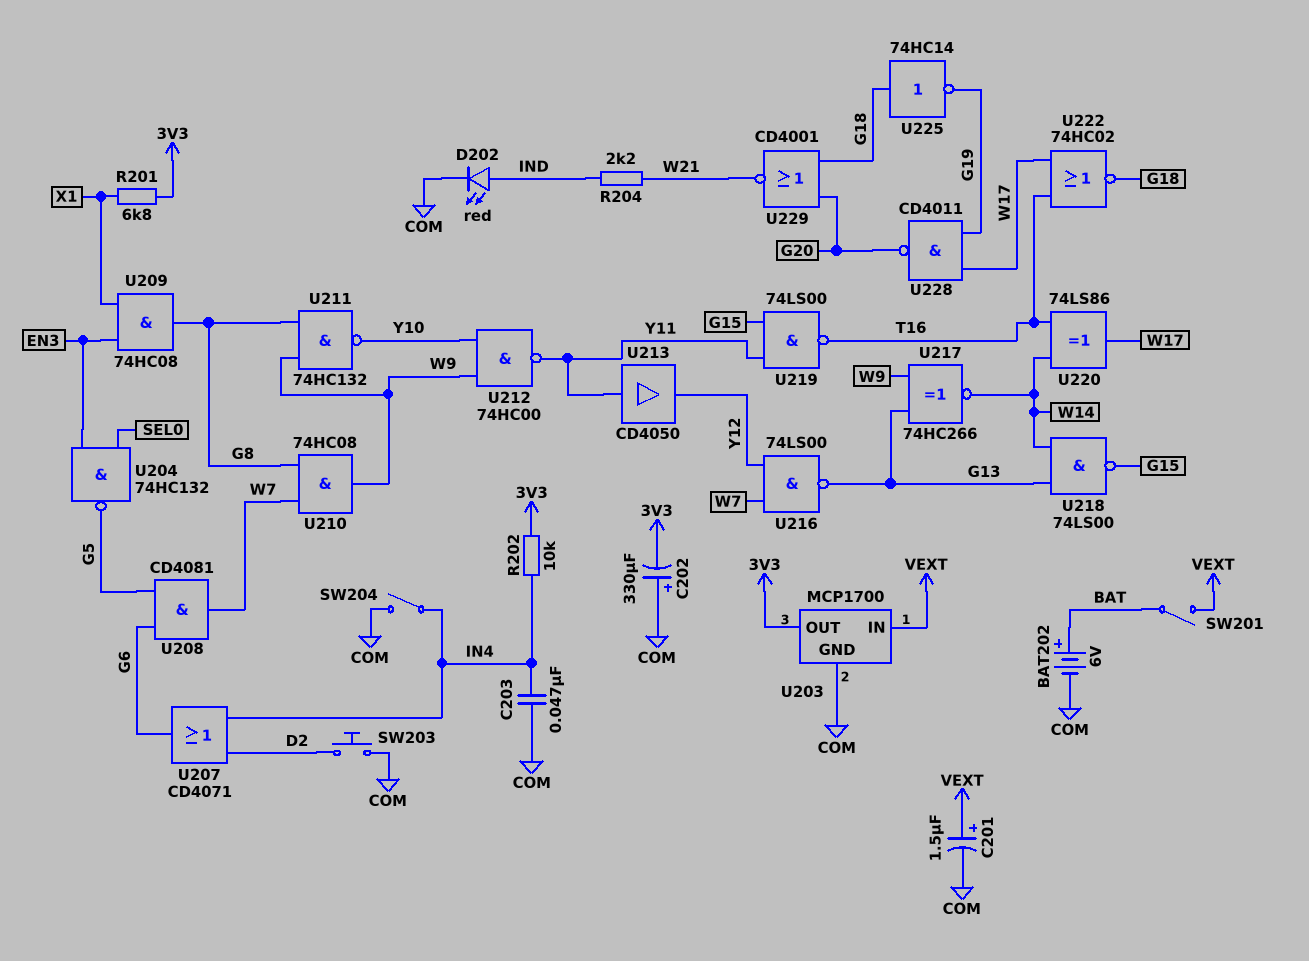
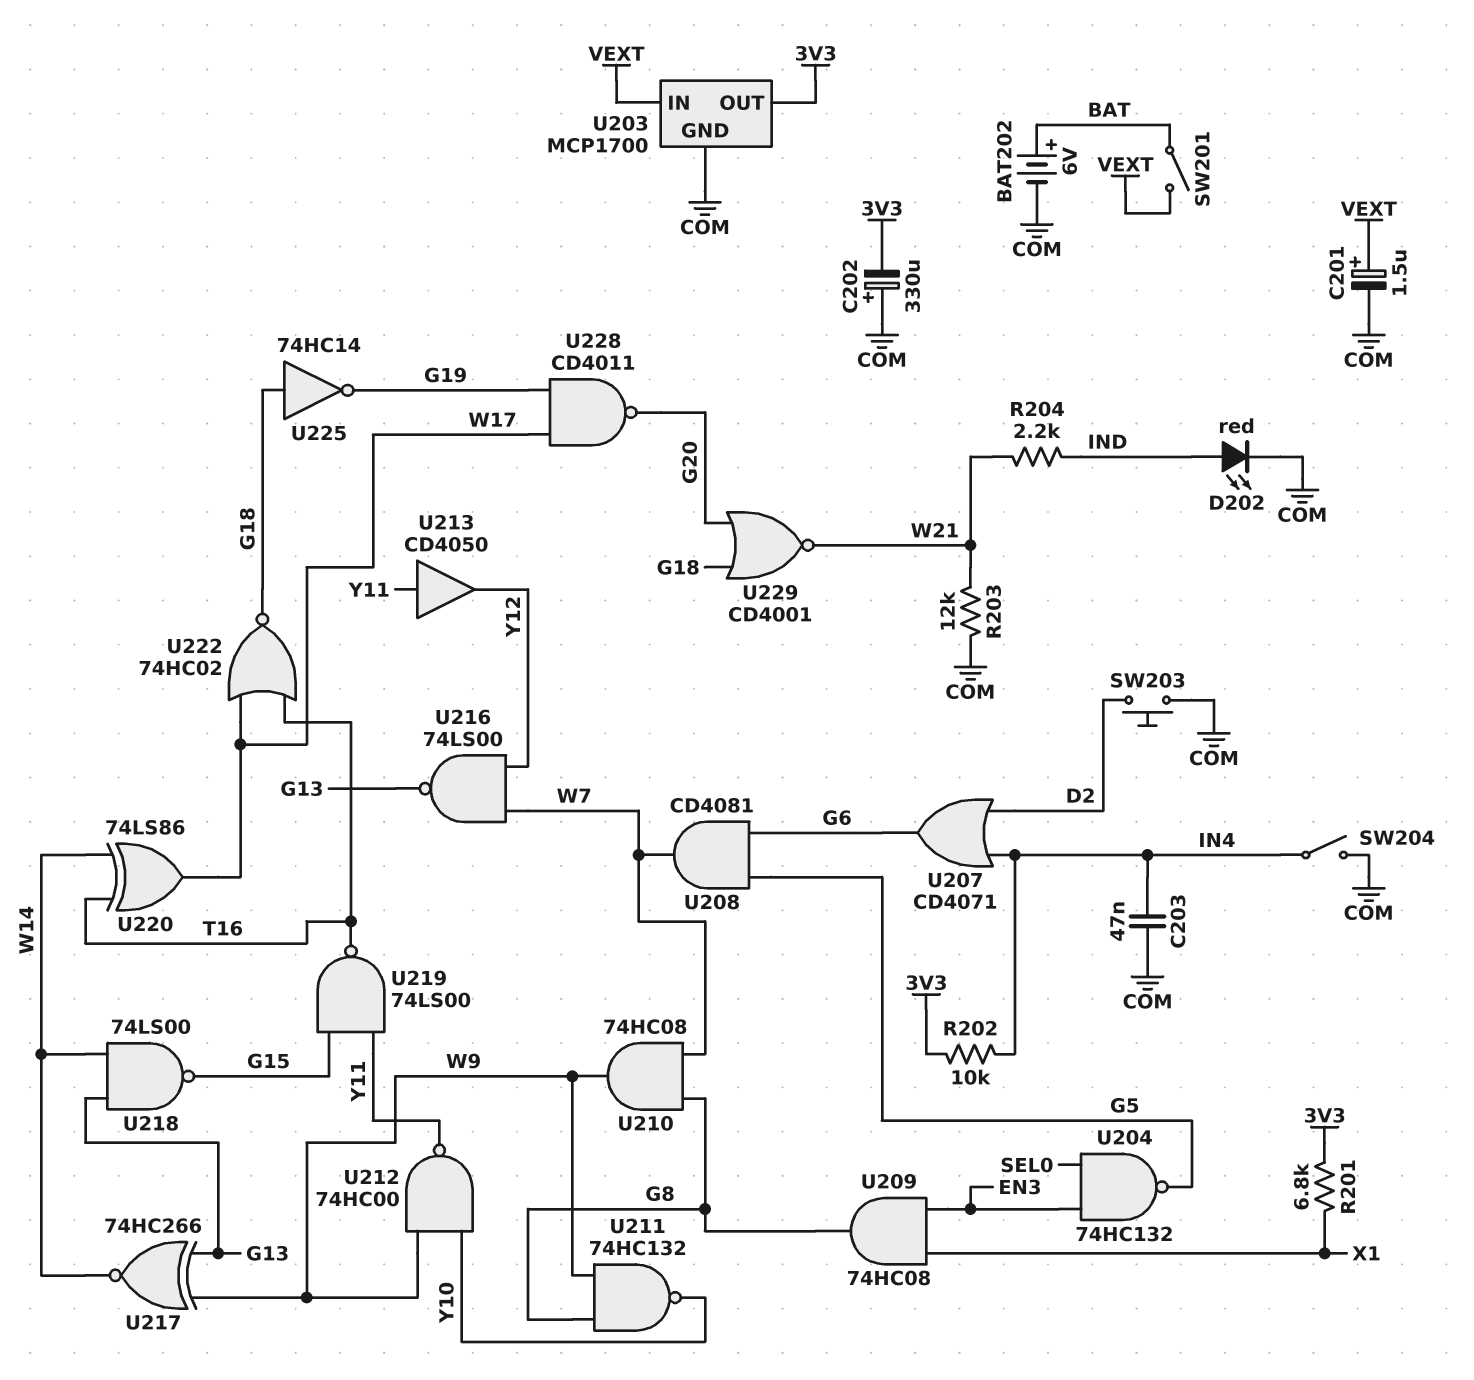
R203: none -> 12k (COM, W21)

